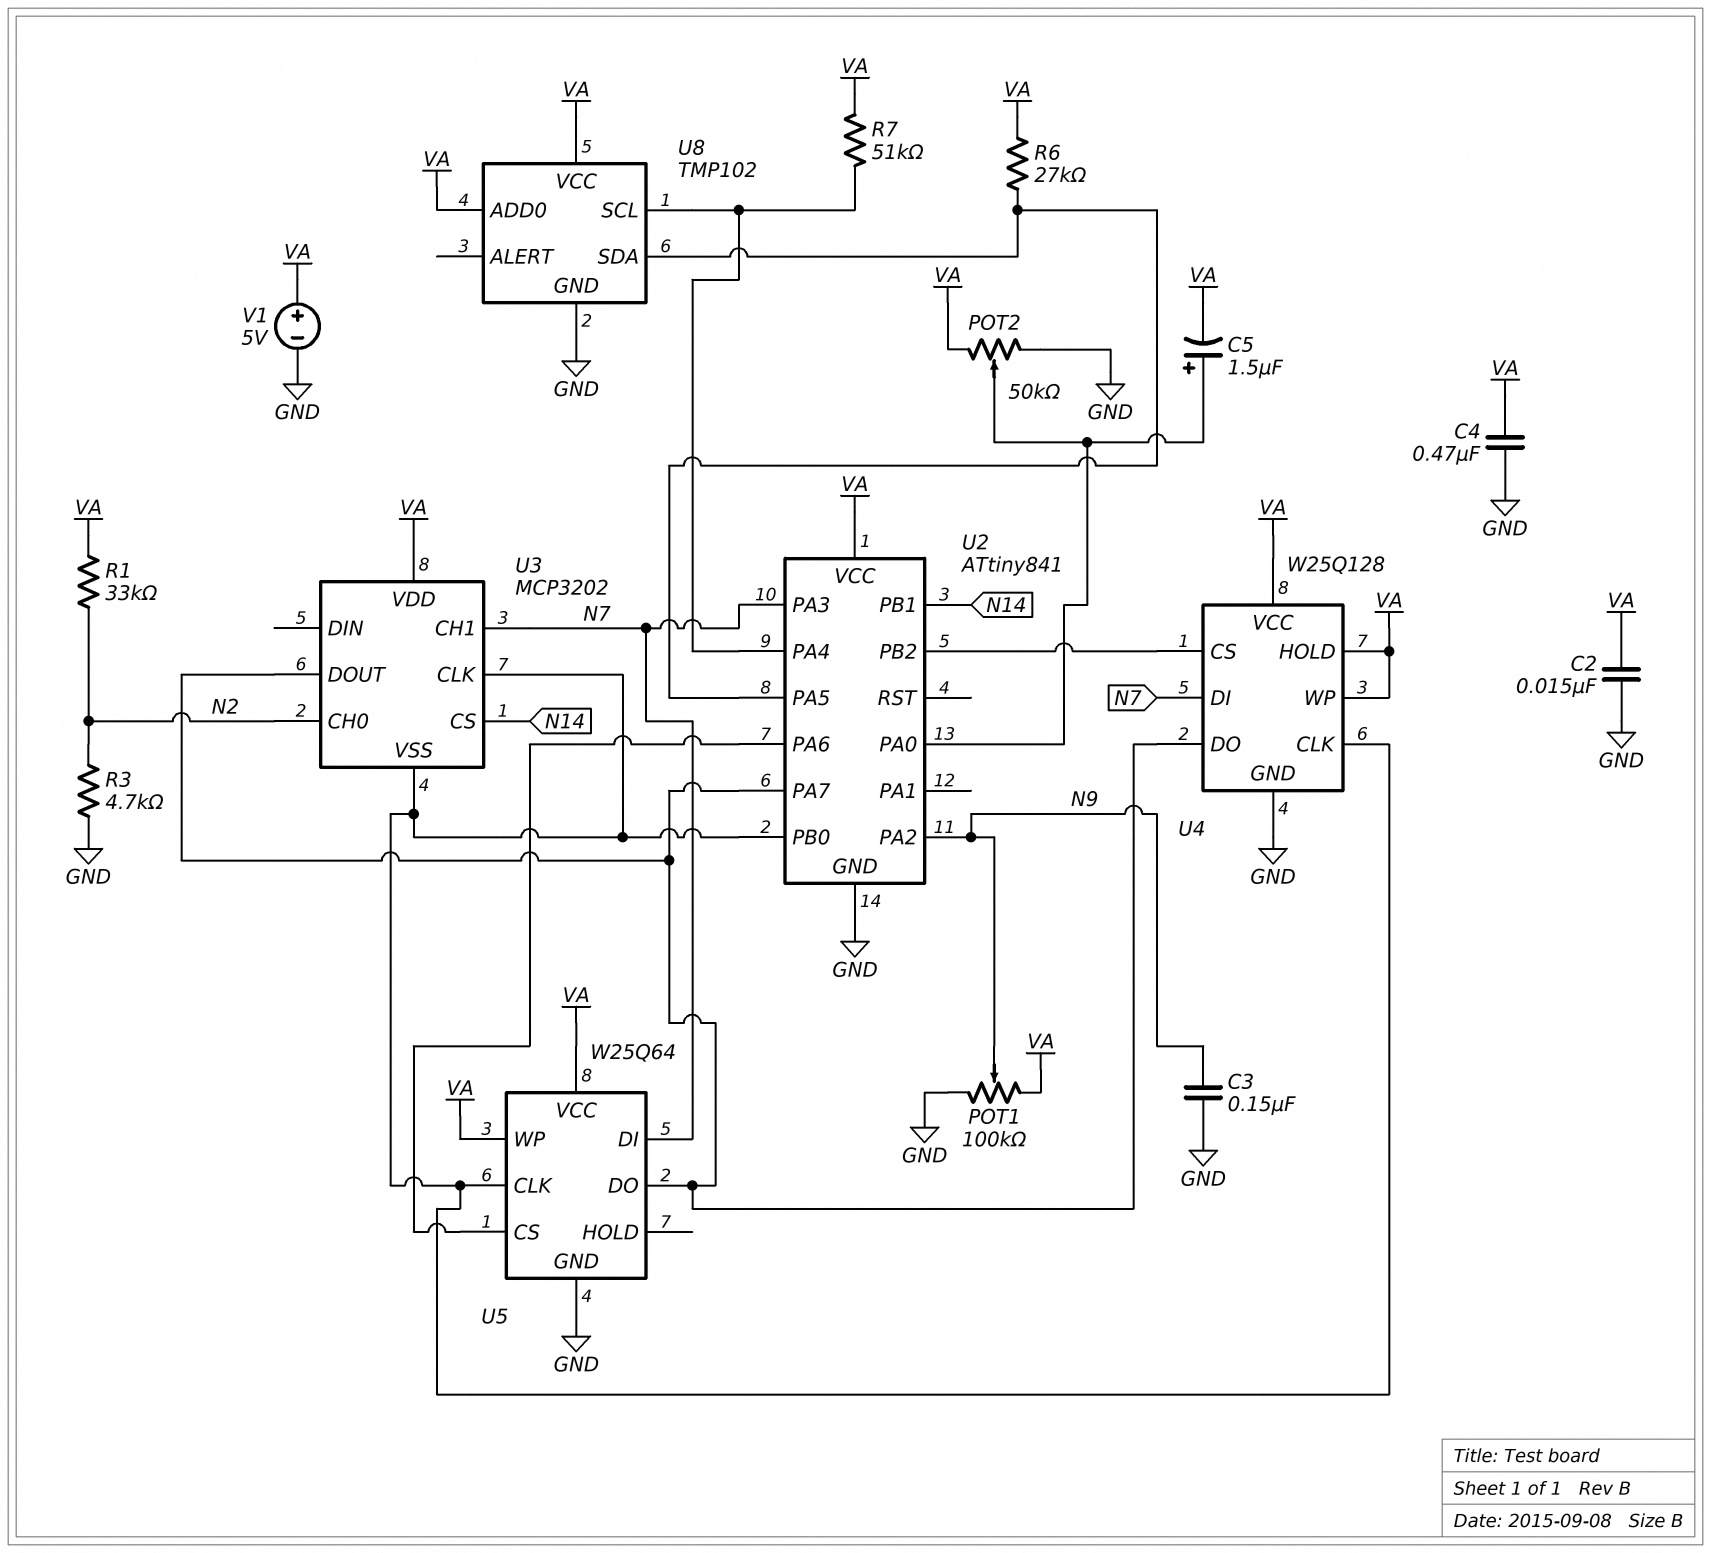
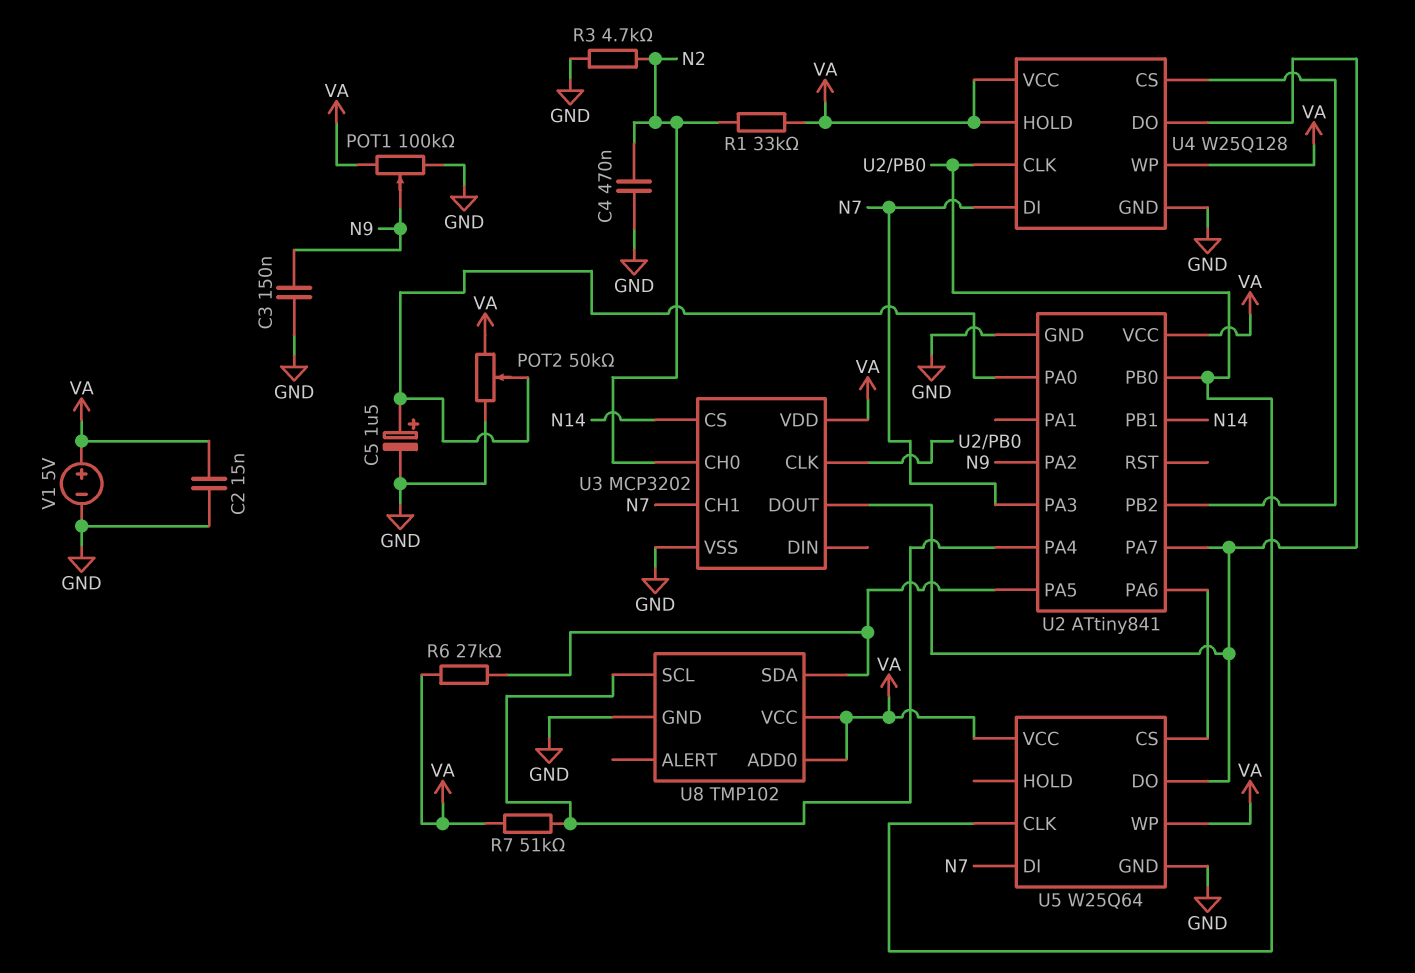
C4: 470nF (GND, VA) -> 470nF (GND, N2)
C5: 1.5uF (plus U2/PA0, minus VA) -> 1.5uF (plus U2/PA0, minus GND)
U3 pin VSS: U2/PB0 -> GND

